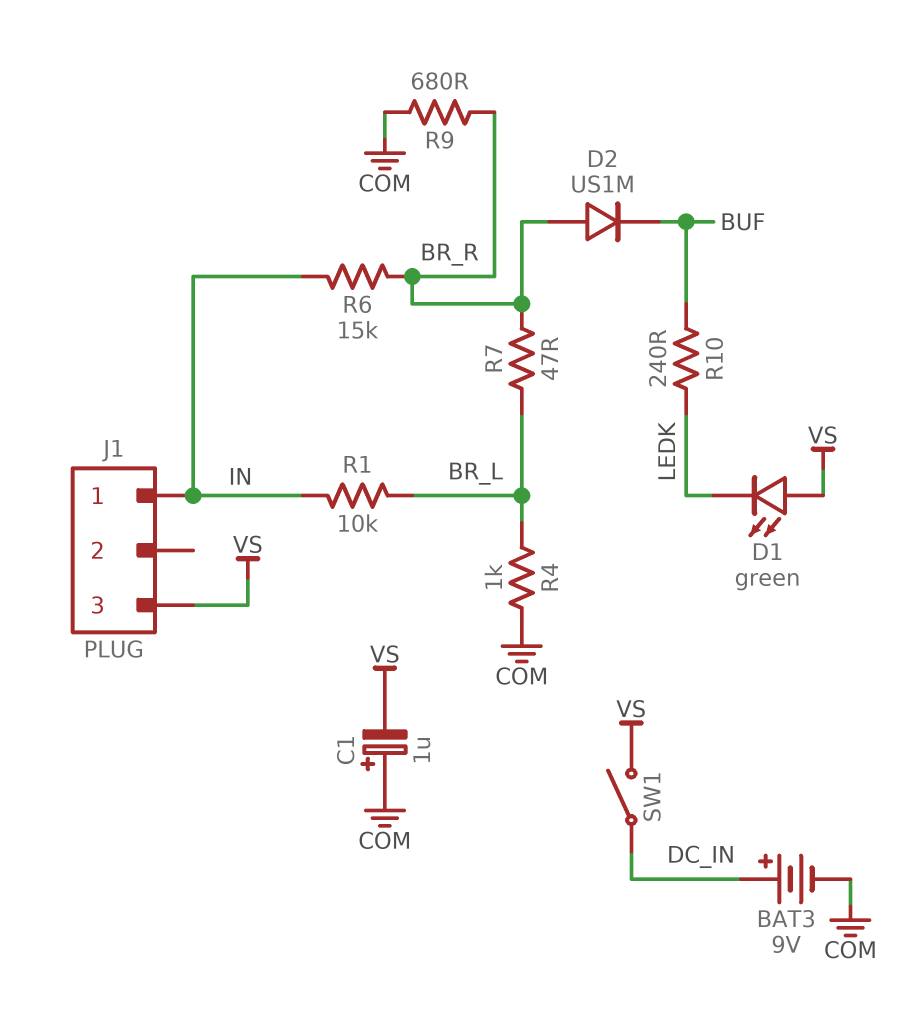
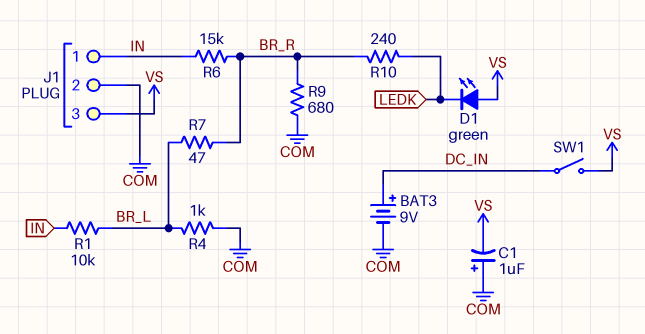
D2: diode US1M (A BR_R, K BUF) -> none
J1 pin 2: none -> COM
R10: 240 (BUF, LEDK) -> 240 (BR_R, LEDK)

